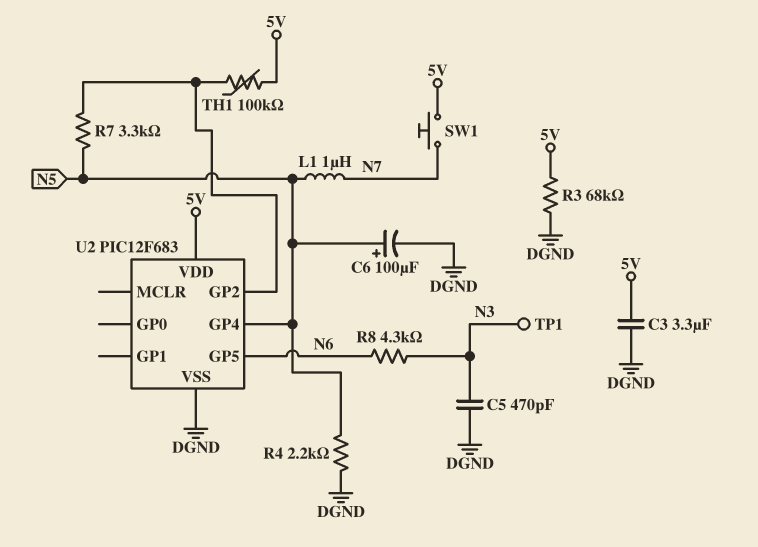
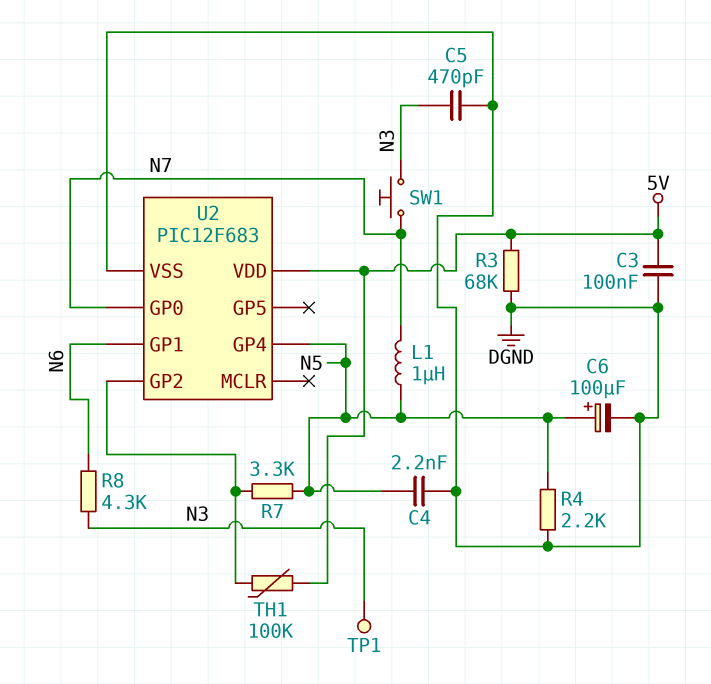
C3: 3.3uF (5V, DGND) -> 100nF (5V, DGND)
C4: none -> 2.2nF (DGND, N5)
SW1: button (5V, N7) -> button (N3, N7)
U2 pin GP0: none -> N7
U2 pin GP1: none -> N6
U2 pin GP5: N6 -> none

